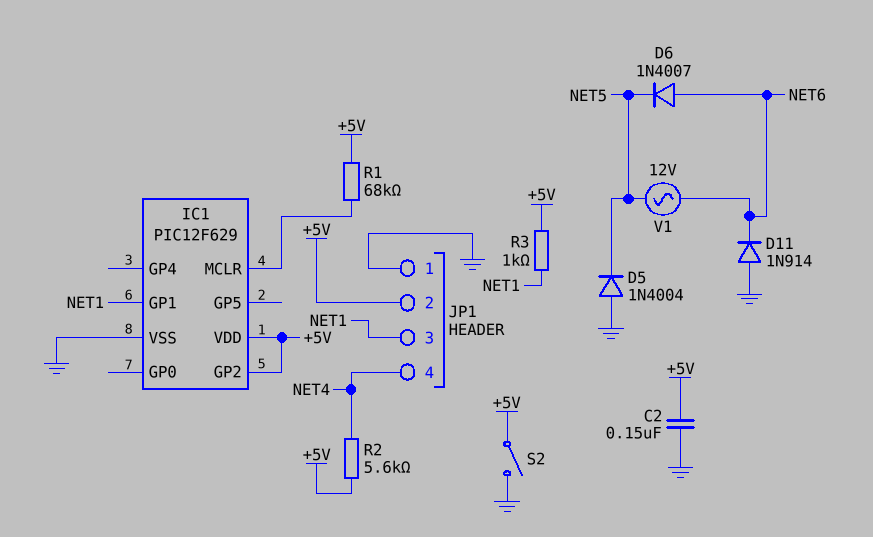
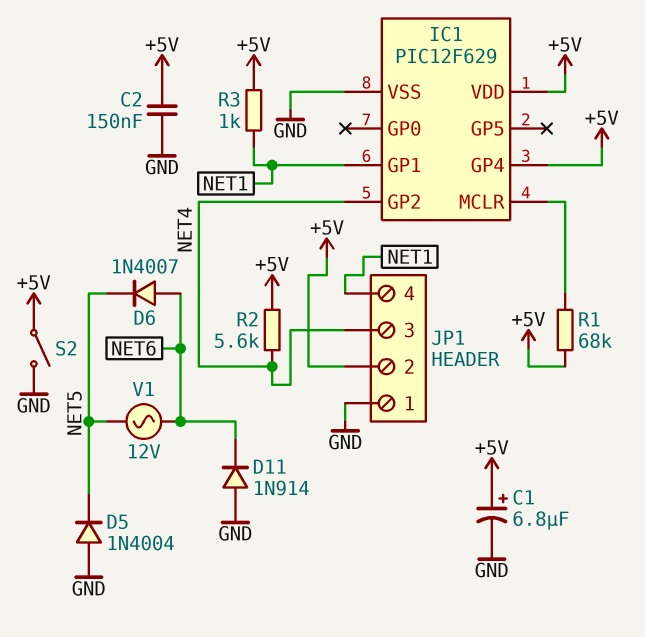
C1: none -> 6.8uF (plus +5V, minus GND)
IC1 pin GP2: +5V -> NET4
IC1 pin GP4: none -> +5V
JP1 pin 3: NET1 -> NET4
JP1 pin 4: NET4 -> NET1

